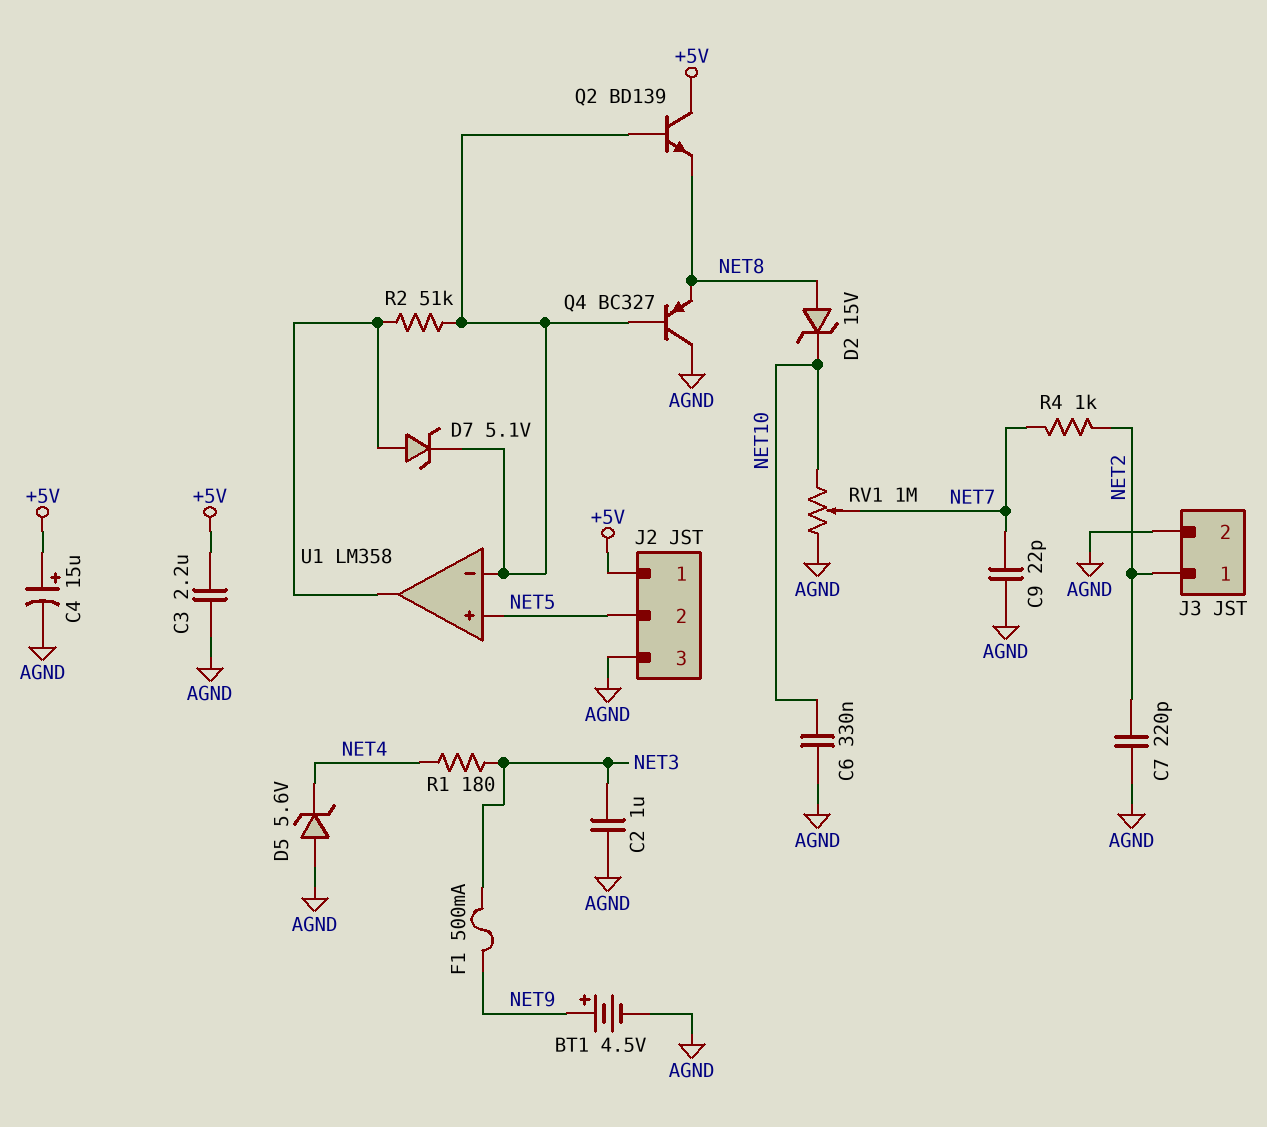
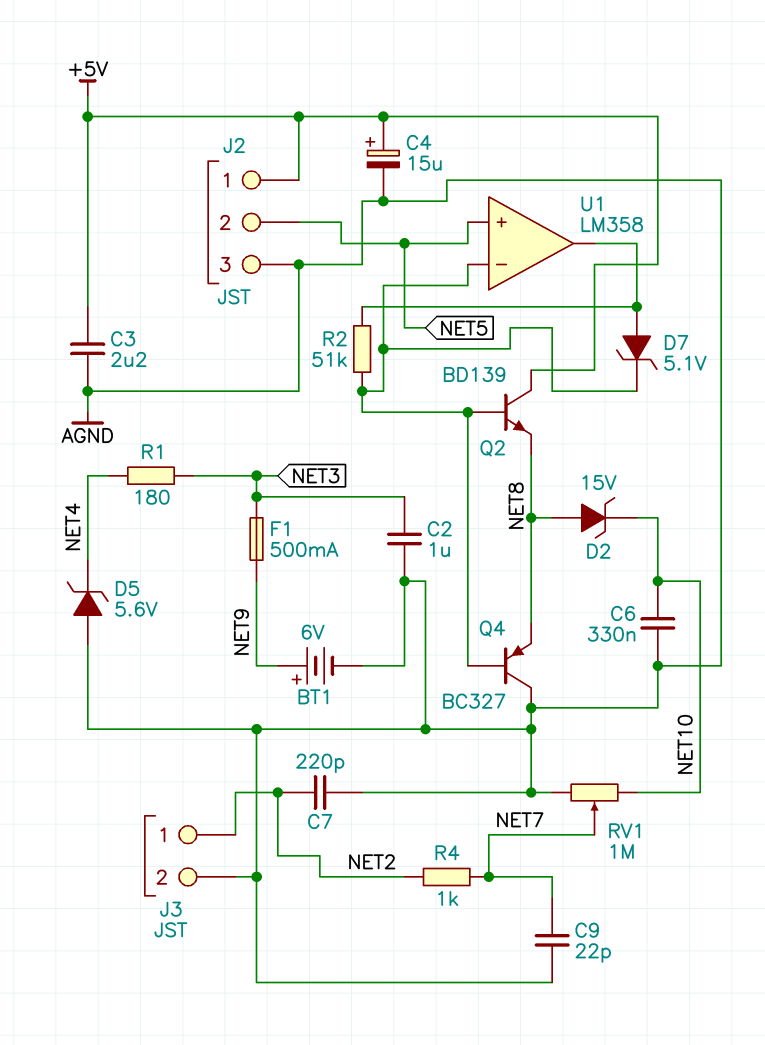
BT1: 4.5V (plus NET9, minus AGND) -> 6V (plus NET9, minus AGND)

